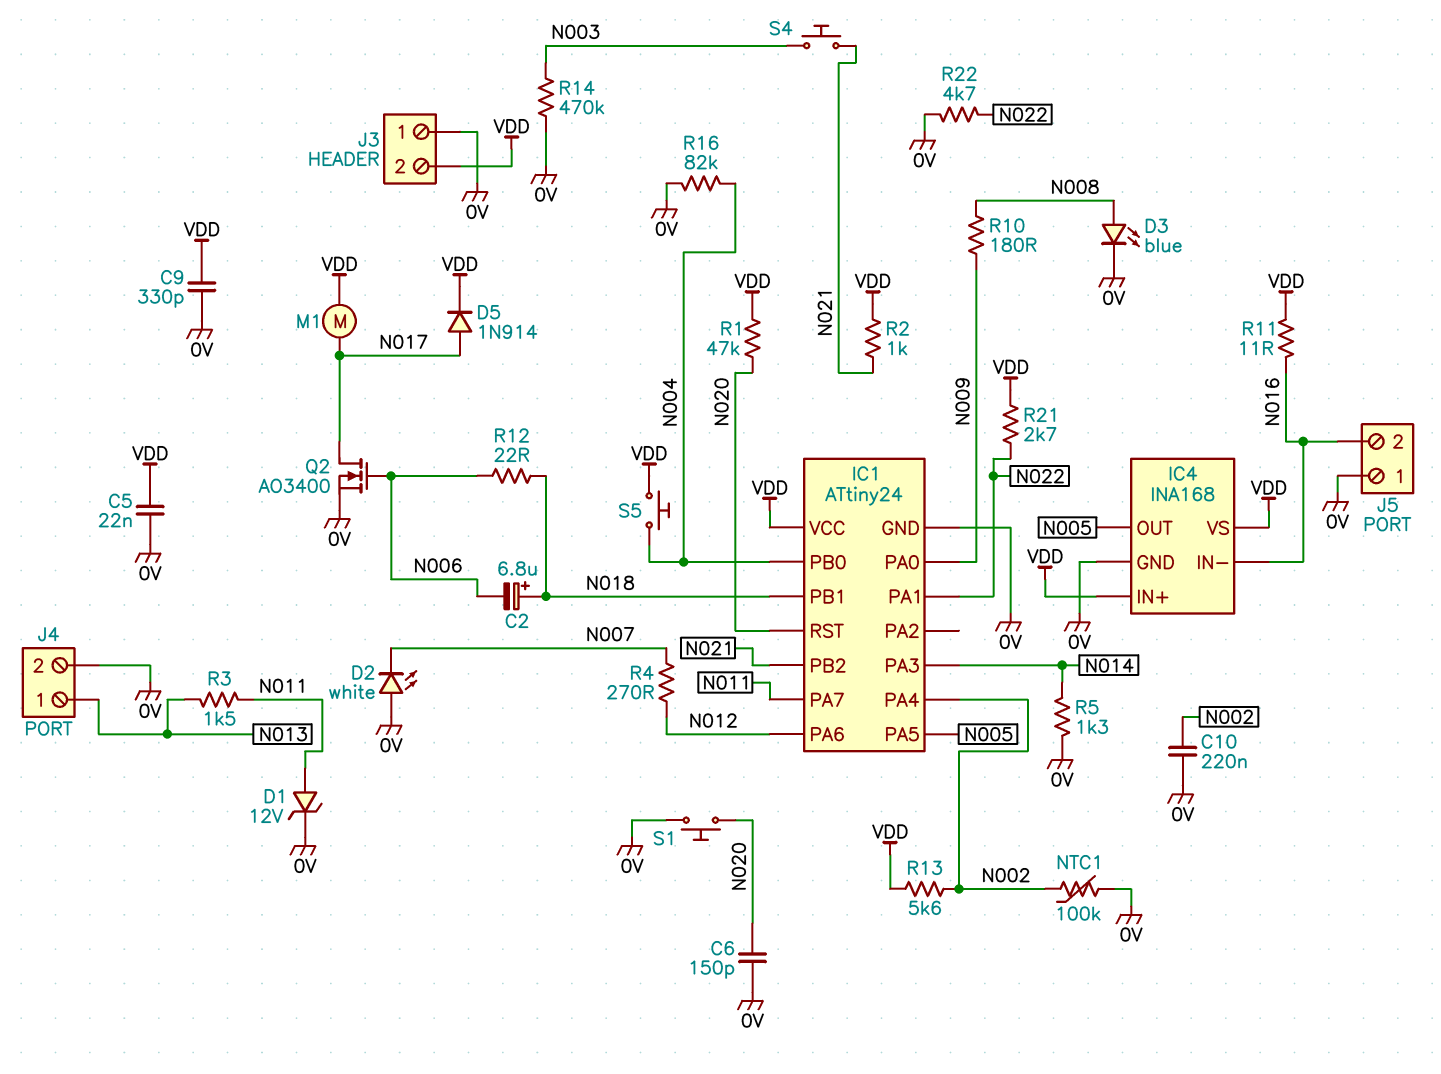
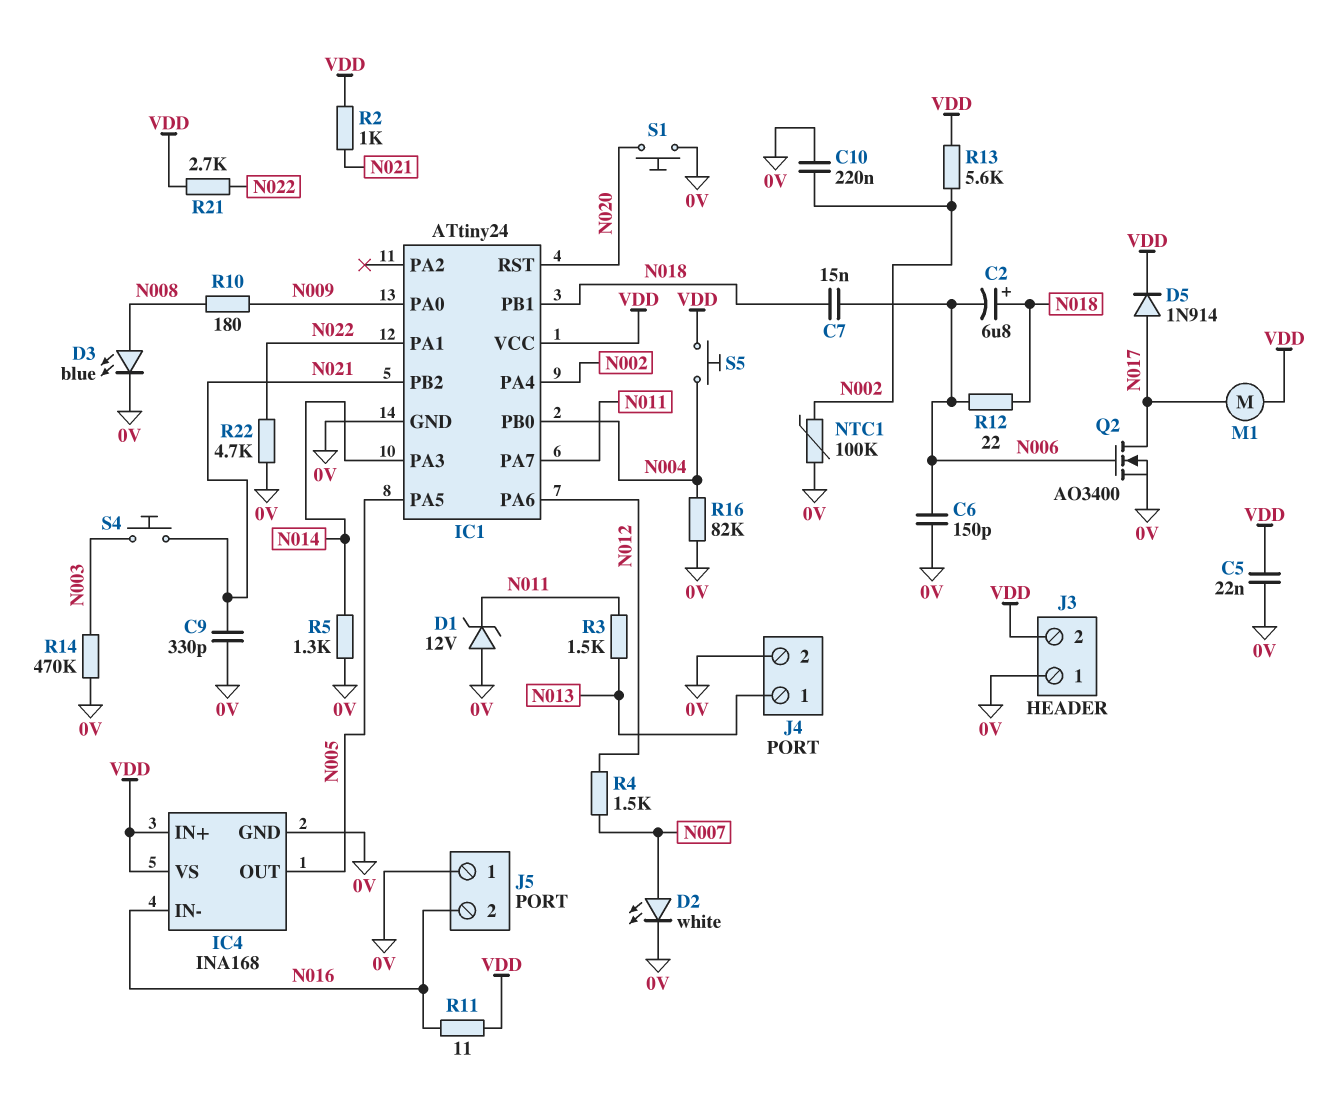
C6: 150pF (0V, N020) -> 150pF (0V, N006)
C7: none -> 15nF (N006, N018)
C9: 330pF (0V, VDD) -> 330pF (0V, N021)
D1: zener 12V (A N011, K 0V) -> zener 12V (A 0V, K N011)
D2: LED white (A 0V, K N007) -> LED white (A N007, K 0V)
R1: 47k (N020, VDD) -> none
R4: 270 (N007, N012) -> 1.5k (N007, N012)

